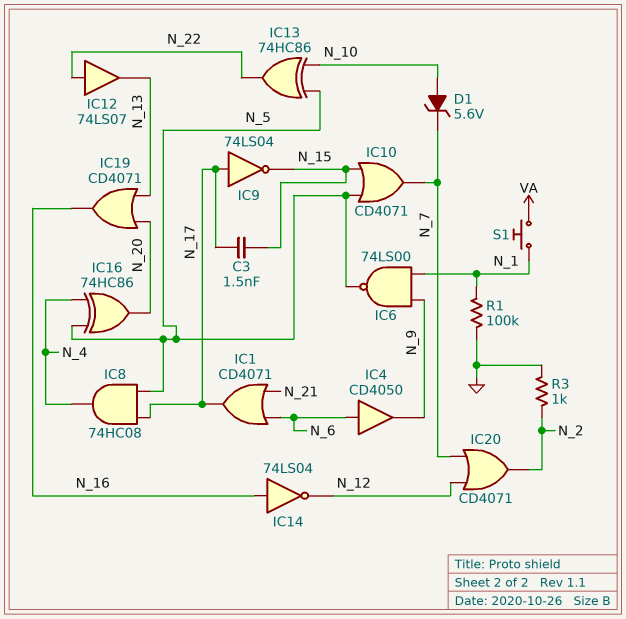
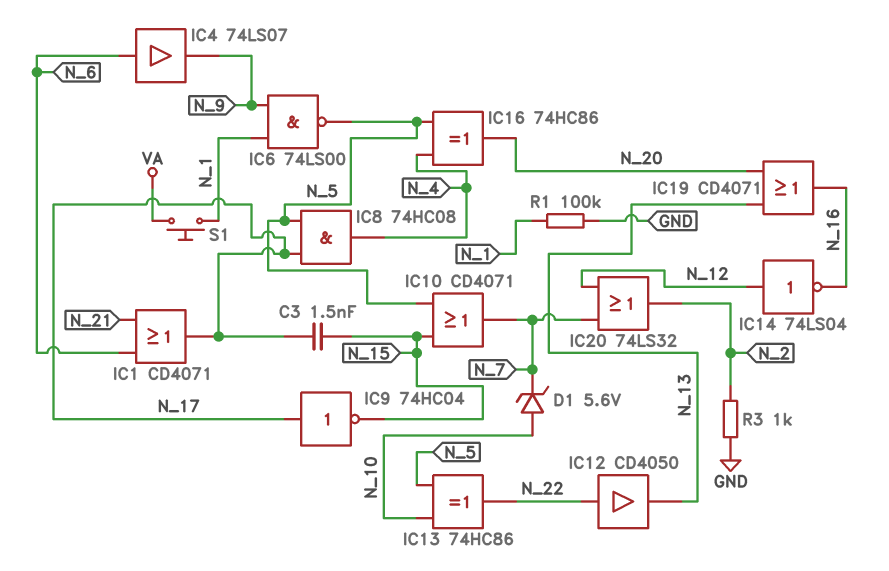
IC4: buffer CD4050 (in N_6, out N_9) -> buffer 74LS07 (in N_6, out N_9)
IC9: NOT 74LS04 (in N_17, out N_15) -> NOT 74HC04 (in N_17, out N_15)
IC12: buffer 74LS07 (in N_22, out N_13) -> buffer CD4050 (in N_22, out N_13)
IC14: NOT 74LS04 (in N_16, out N_12) -> NOT 74LS04 (in N_12, out N_16)
IC20: OR CD4071 (in N_7, in N_12, out N_2) -> OR 74LS32 (in N_7, in N_12, out N_2)

